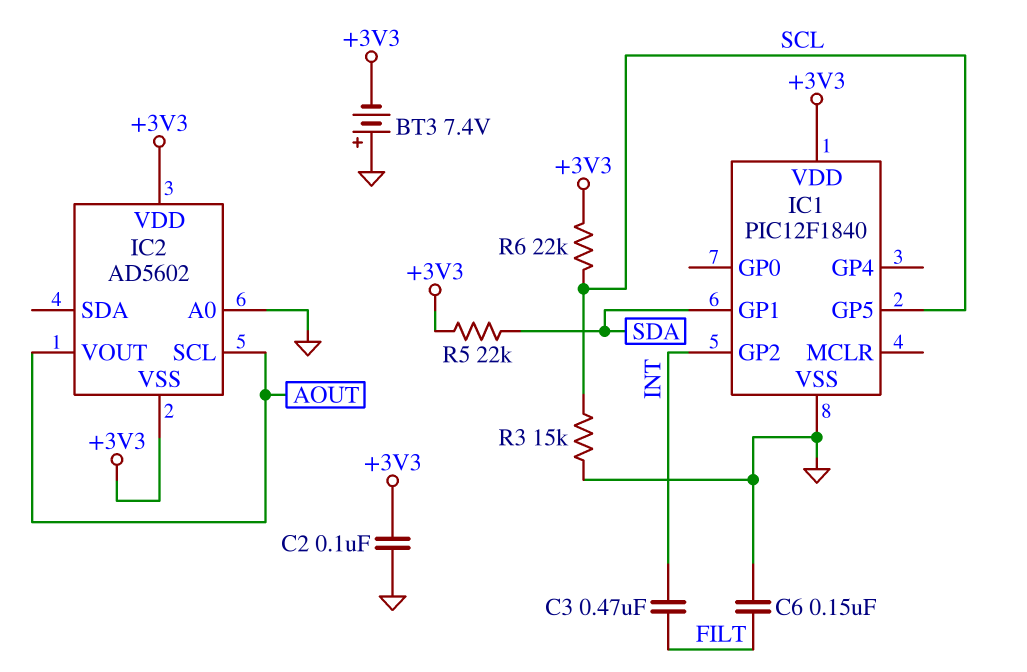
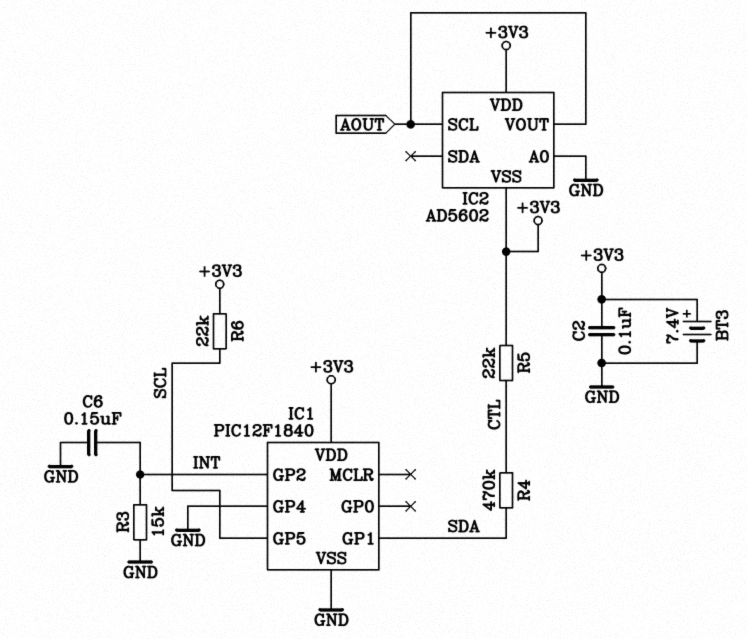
BT3: 7.4V (plus GND, minus +3V3) -> 7.4V (plus +3V3, minus GND)
C3: 470nF (FILT, INT) -> none
C6: 150nF (FILT, GND) -> 150nF (GND, INT)
IC1 pin GP4: none -> GND
R3: 15k (GND, SCL) -> 15k (GND, INT)
R4: none -> 470k (CTL, SDA)
R5: 22k (+3V3, SDA) -> 22k (+3V3, CTL)

